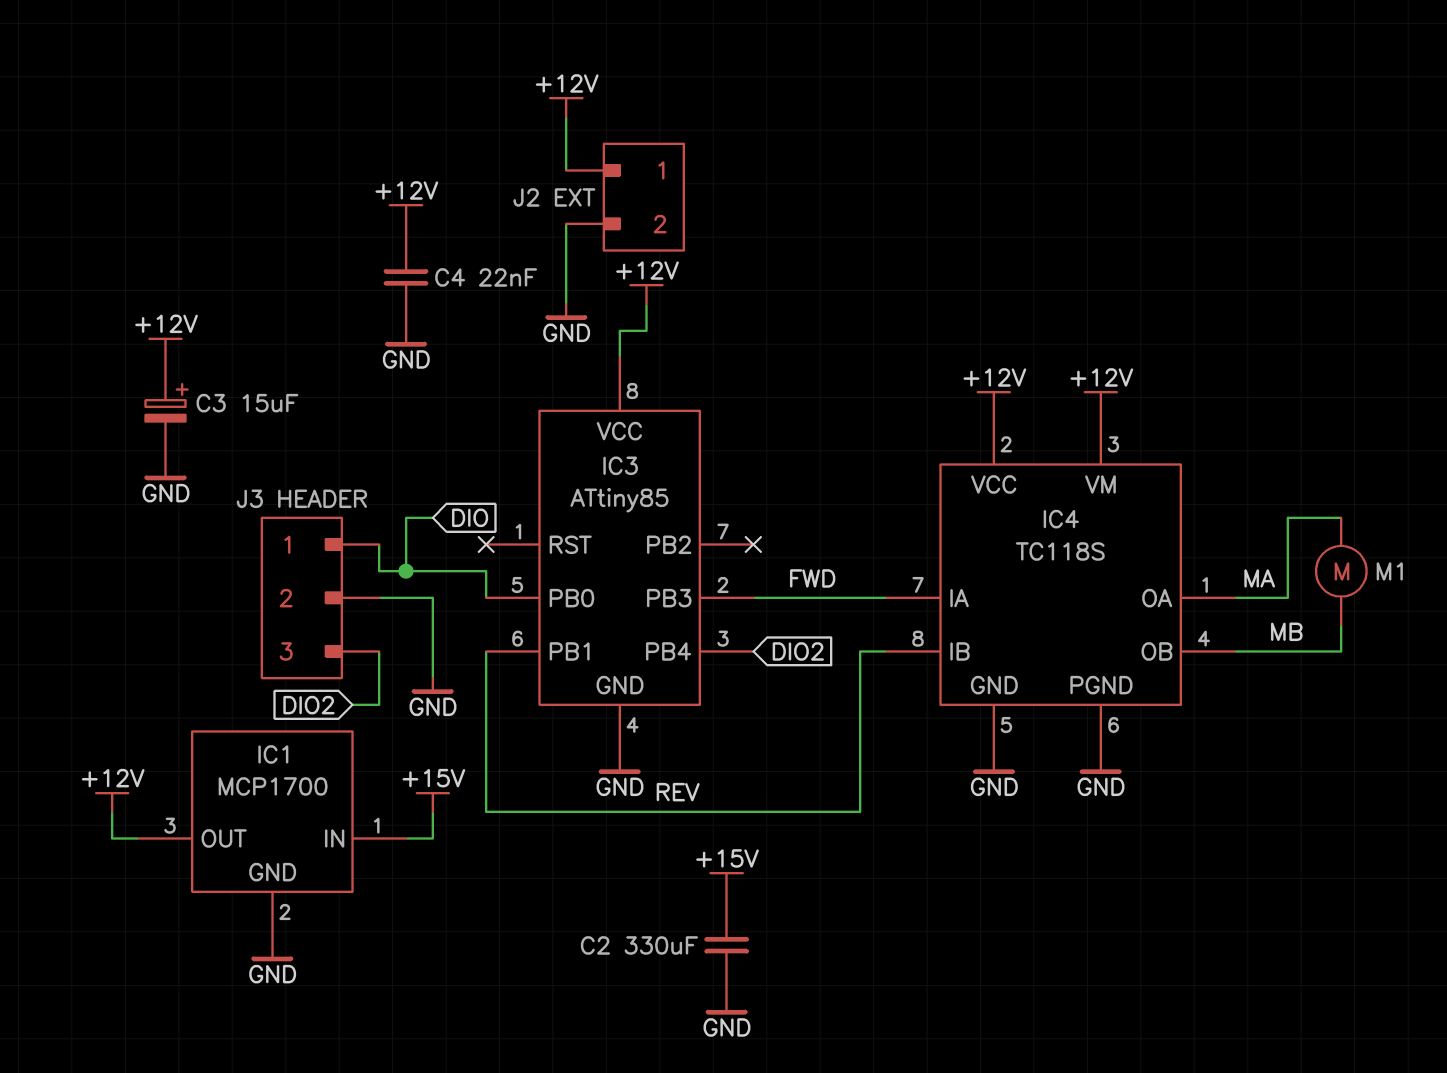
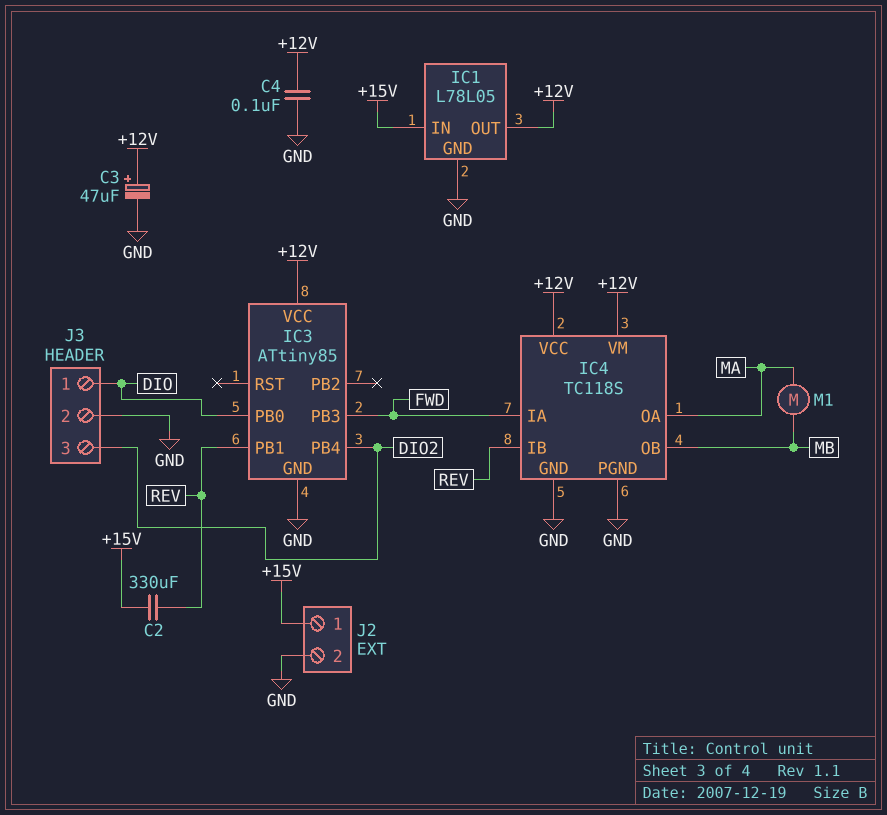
C2: 330uF (+15V, GND) -> 330uF (+15V, REV)
C3: 15uF (plus +12V, minus GND) -> 47uF (plus +12V, minus GND)
C4: 22nF (+12V, GND) -> 100nF (+12V, GND)
IC1: MCP1700 -> L78L05
J2 pin 1: +12V -> +15V

